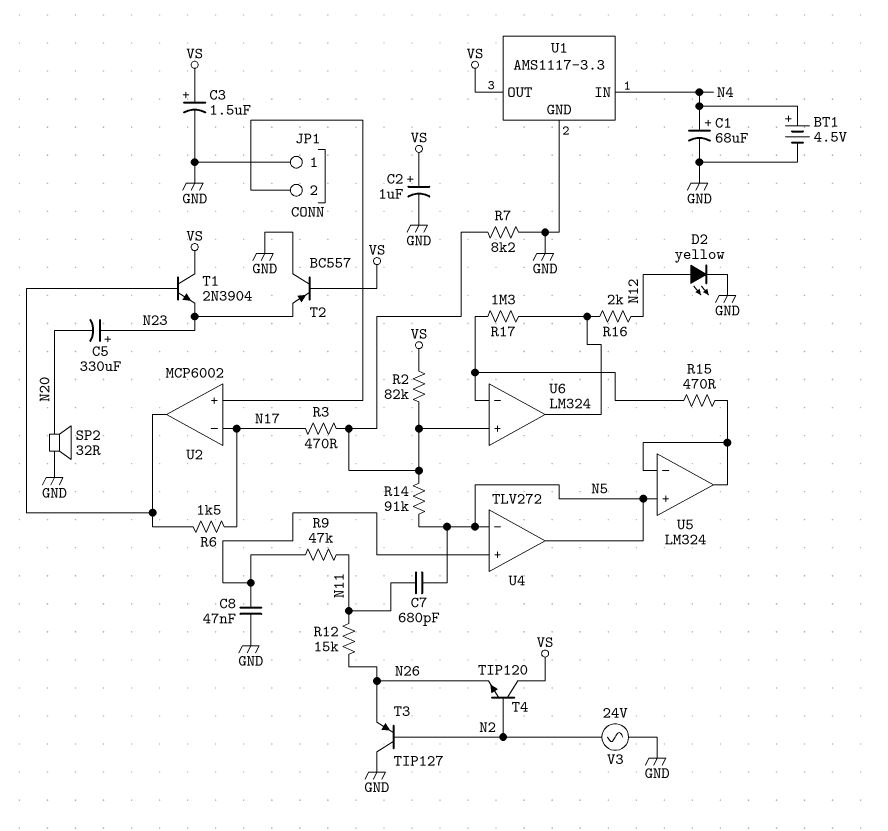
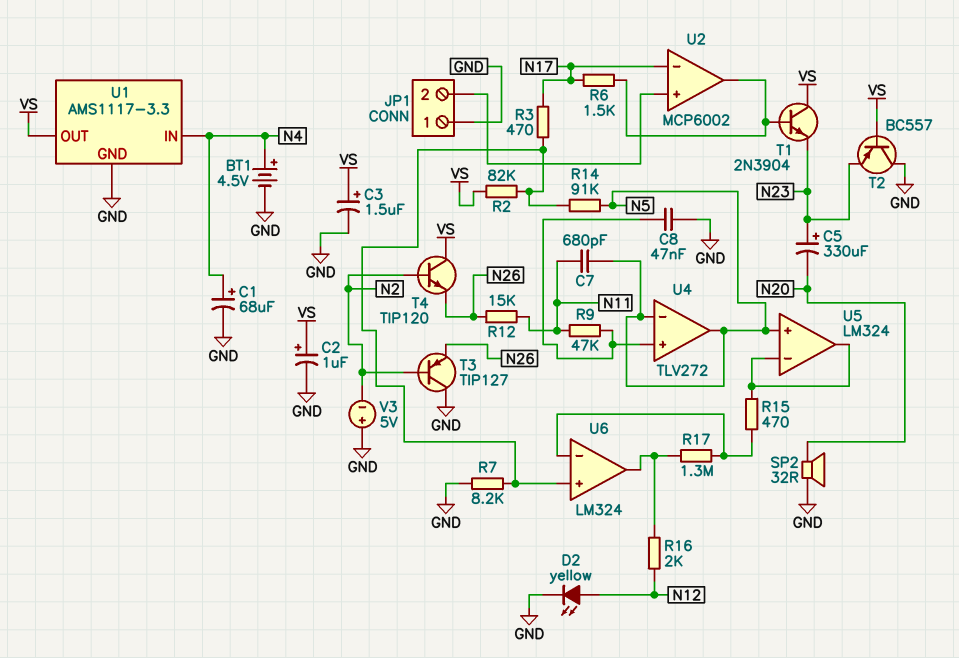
V3: AC 24V (GND, N2) -> 5V (plus GND, minus N2)

